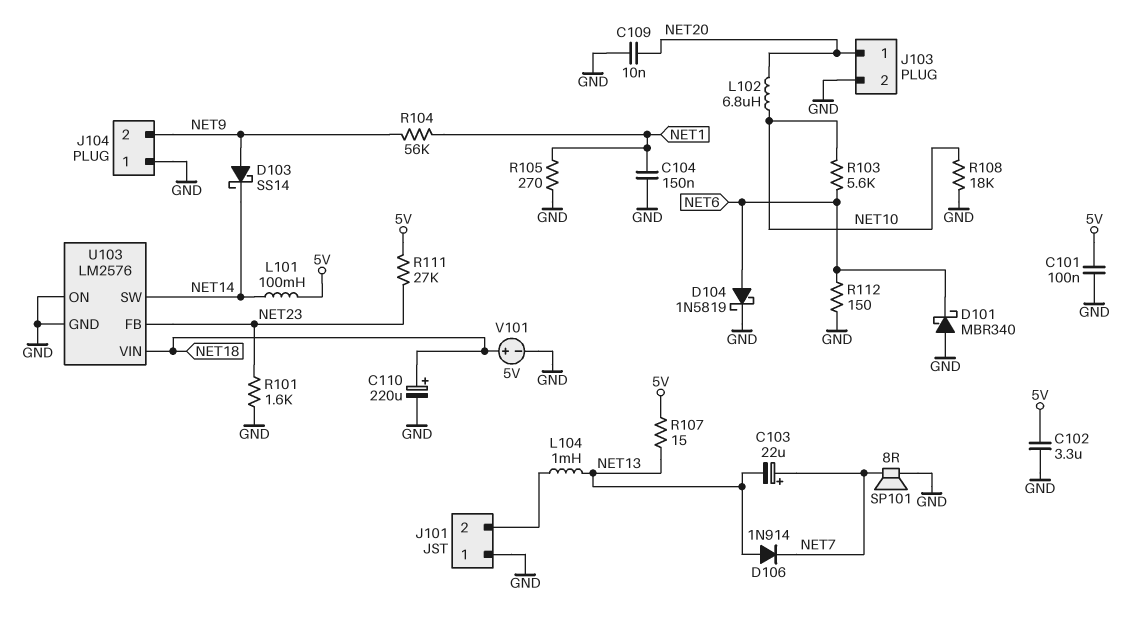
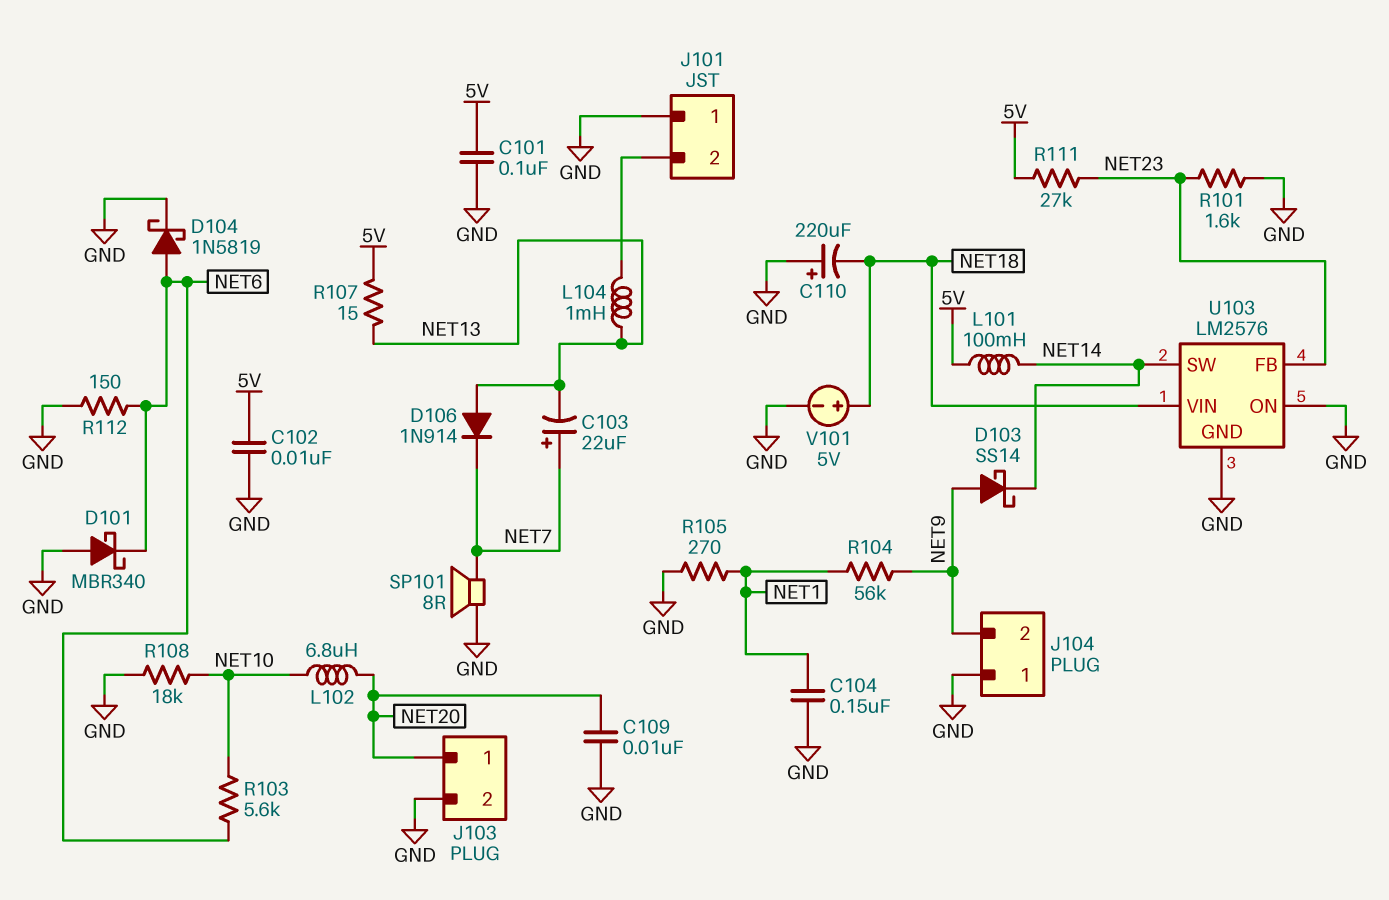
C102: 3.3uF (5V, GND) -> 10nF (5V, GND)
C110: 220uF (plus NET18, minus GND) -> 220uF (plus GND, minus NET18)

